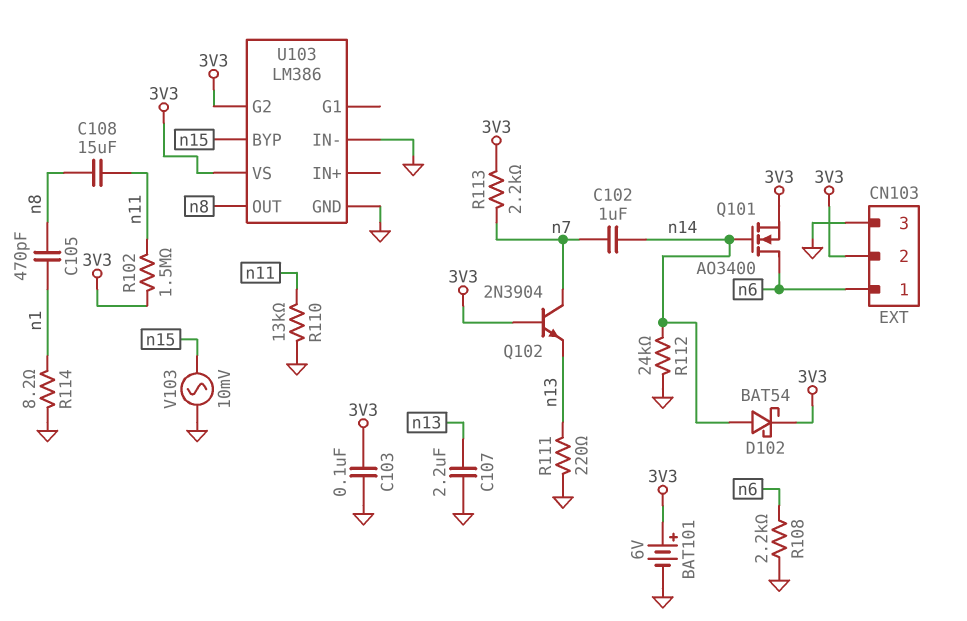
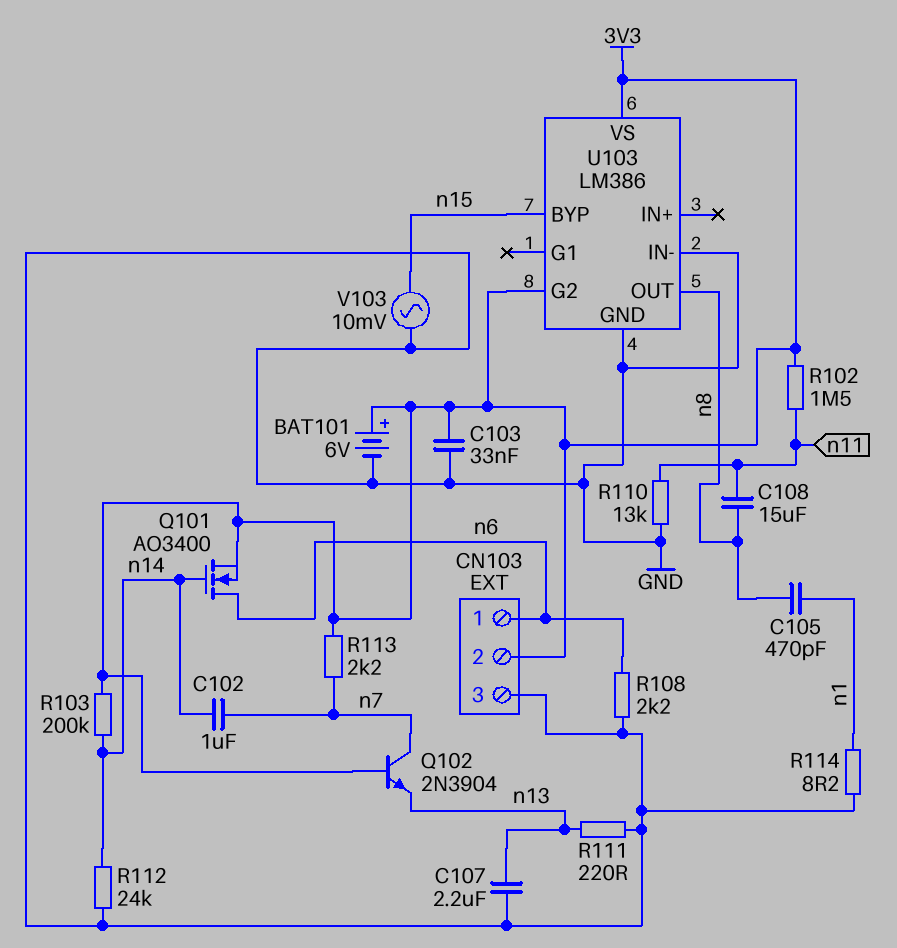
C103: 100nF (3V3, GND) -> 33nF (3V3, GND)
D102: schottky BAT54 (A n14, K 3V3) -> none
R103: none -> 200k (3V3, n14)

